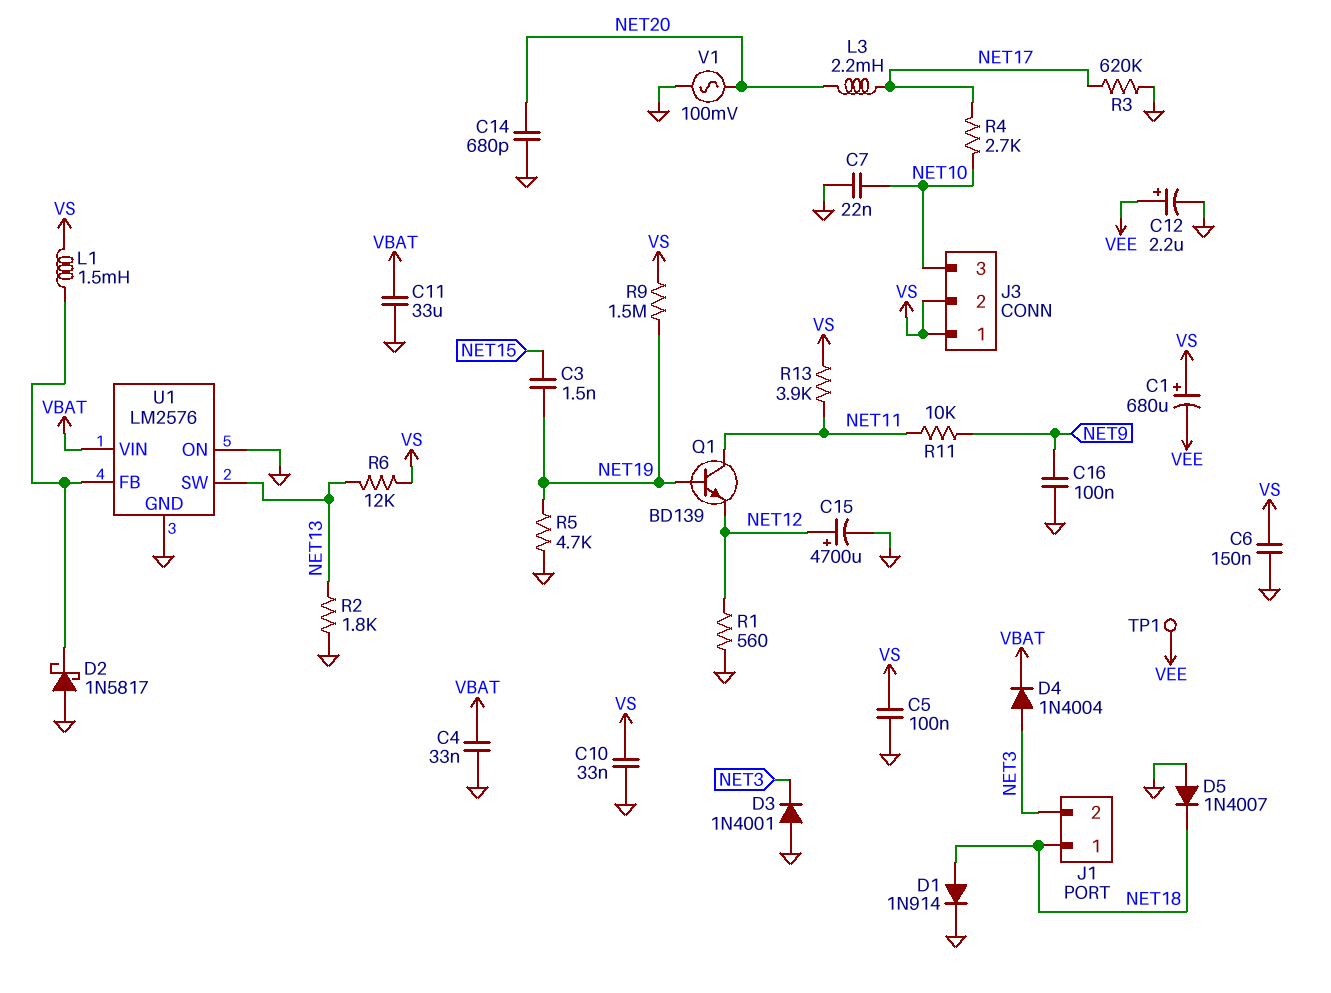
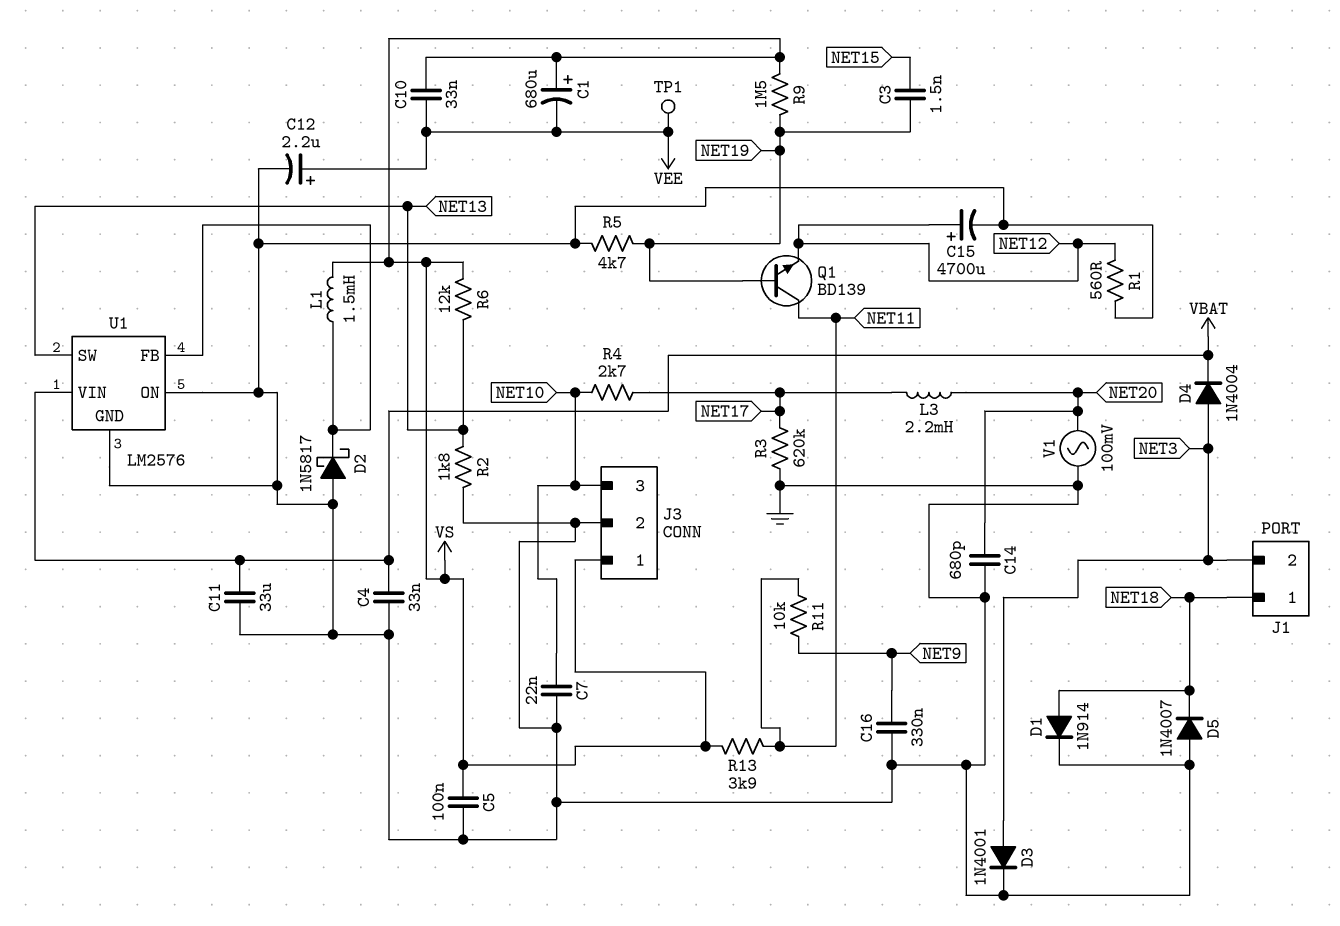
C6: 150nF (GND, VS) -> none
C10: 33nF (GND, VS) -> 33nF (VEE, VS)
C16: 100nF (GND, NET9) -> 330nF (GND, NET9)
D3: diode 1N4001 (A GND, K NET3) -> diode 1N4001 (A NET3, K GND)
J3 pin 2: VS -> GND

